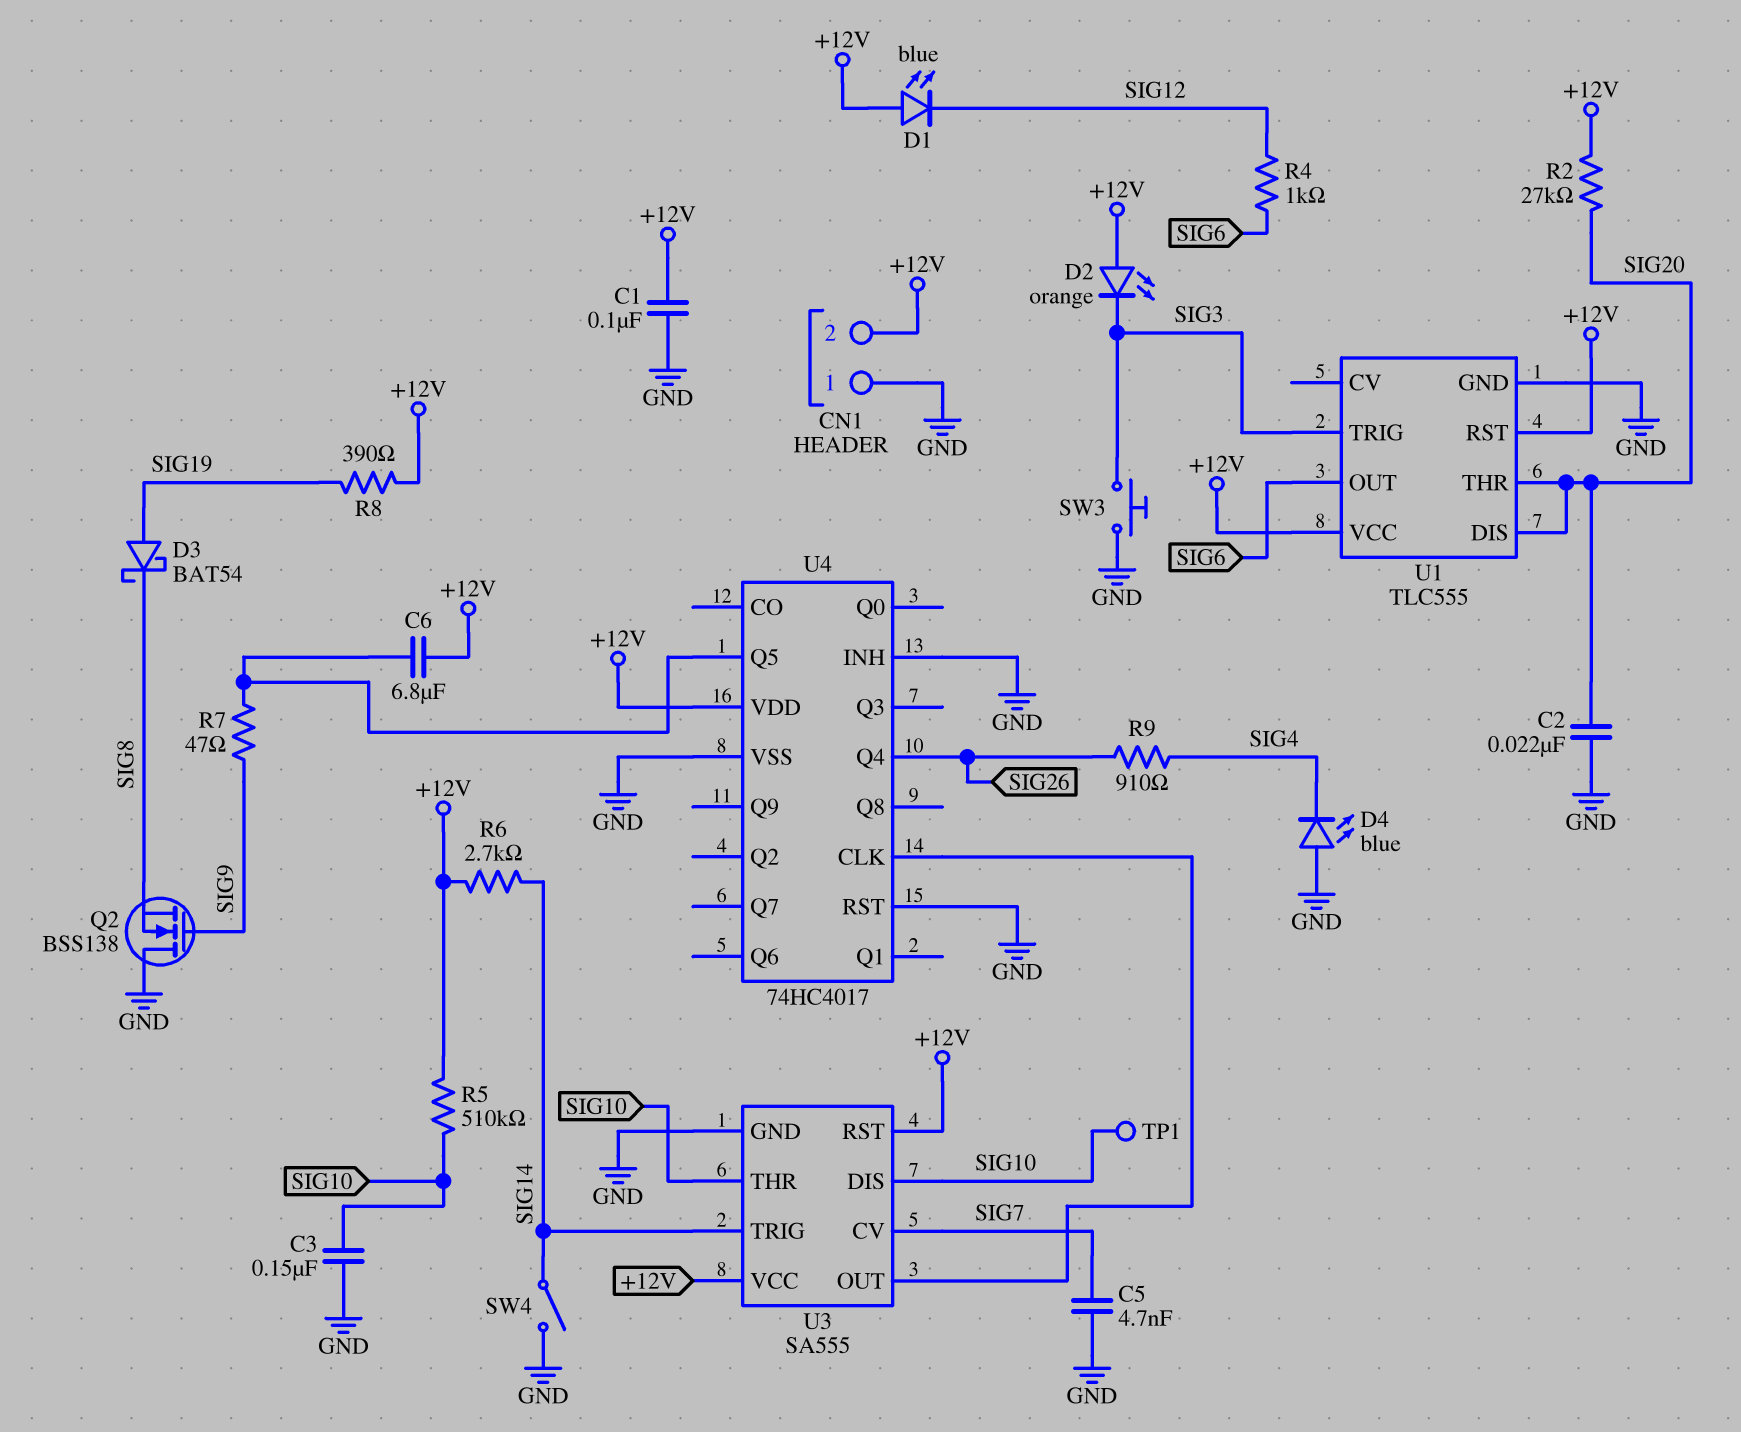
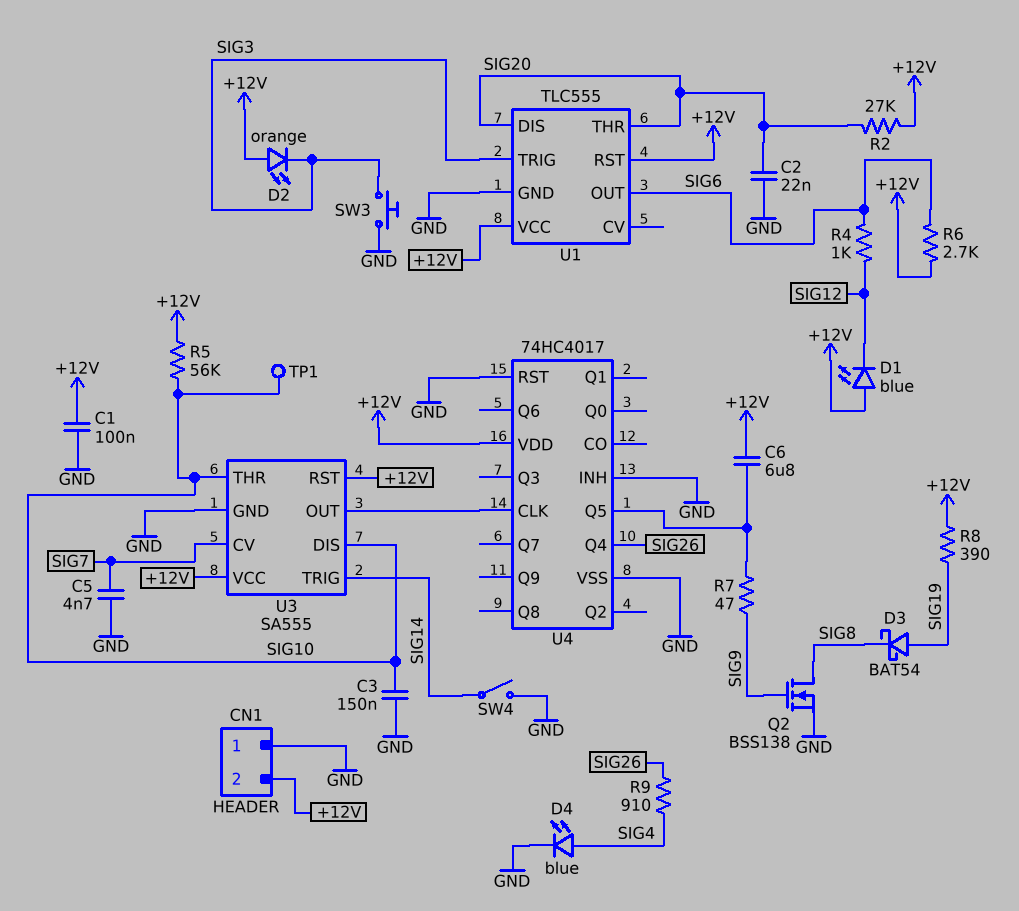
D4: LED blue (A GND, K SIG4) -> LED blue (A SIG4, K GND)
Q2: NMOS BSS138 (G SIG9, D GND, S SIG8) -> NMOS BSS138 (G SIG9, D SIG8, S GND)
R5: 510k (+12V, SIG10) -> 56k (+12V, SIG10)
R6: 2.7k (+12V, SIG14) -> 2.7k (+12V, SIG6)

